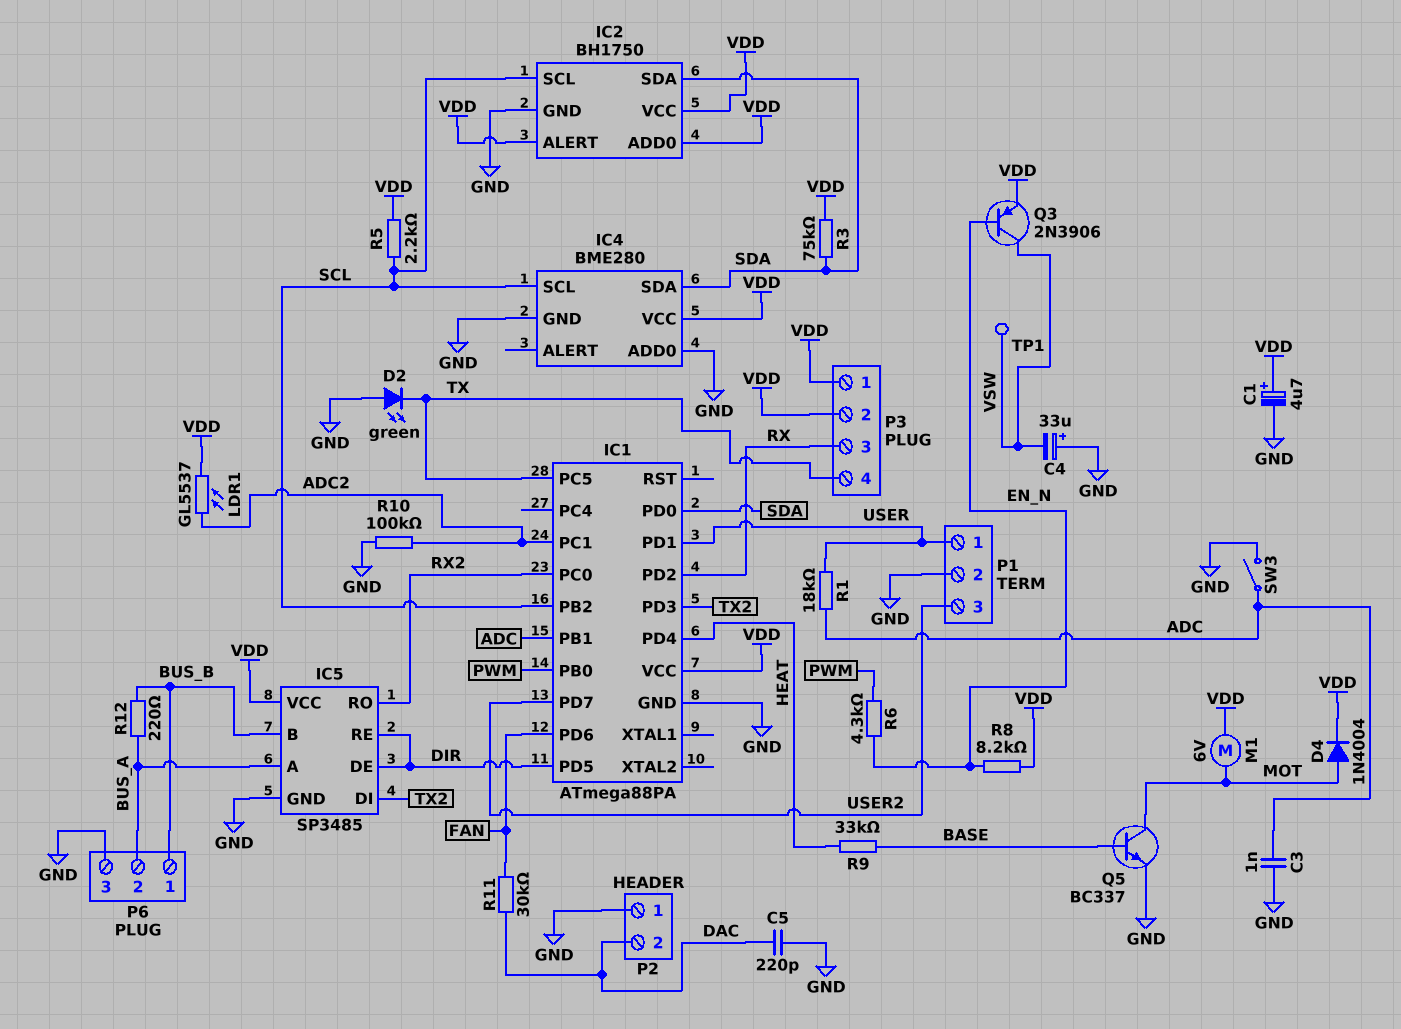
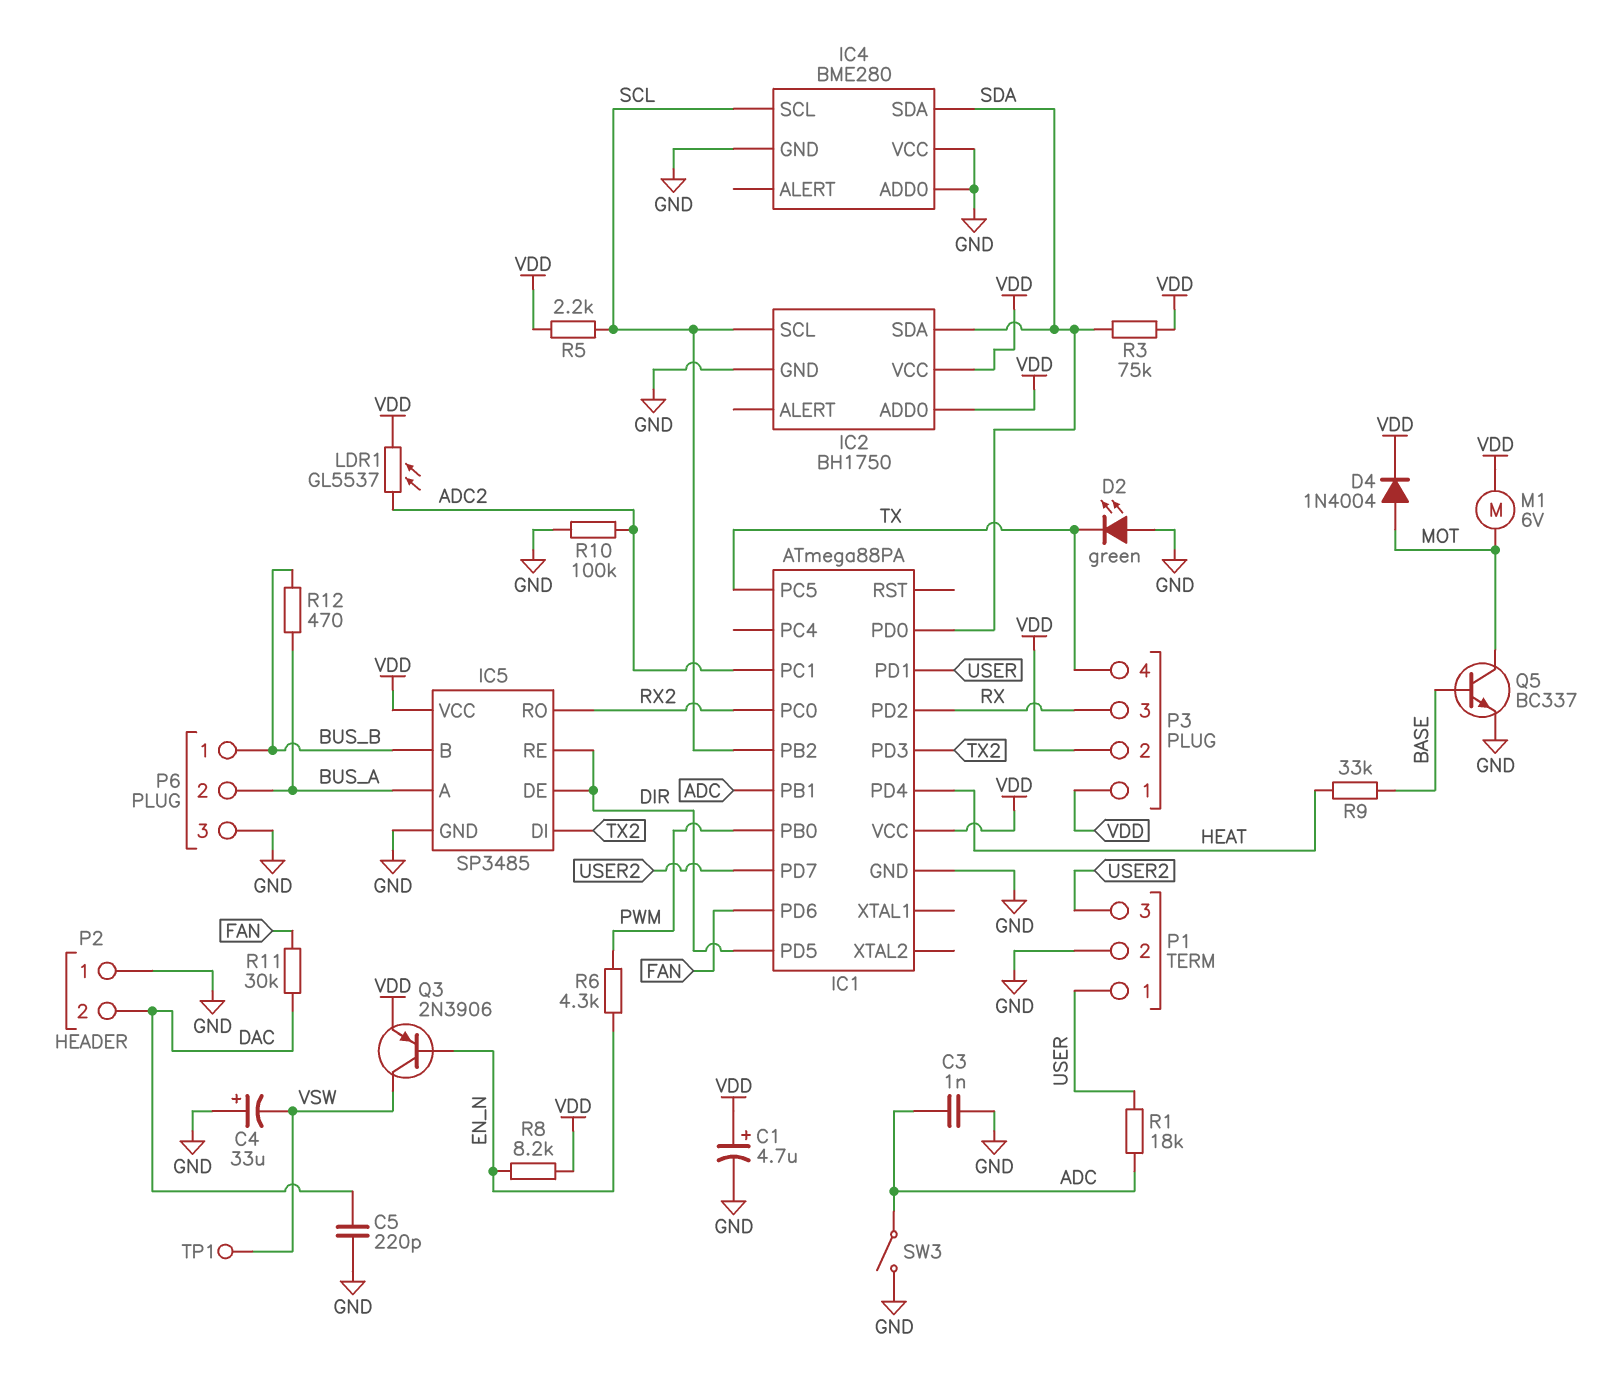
IC2 pin ALERT: VDD -> none
IC4 pin VCC: VDD -> GND
R12: 220 (BUS_A, BUS_B) -> 470 (BUS_A, BUS_B)

